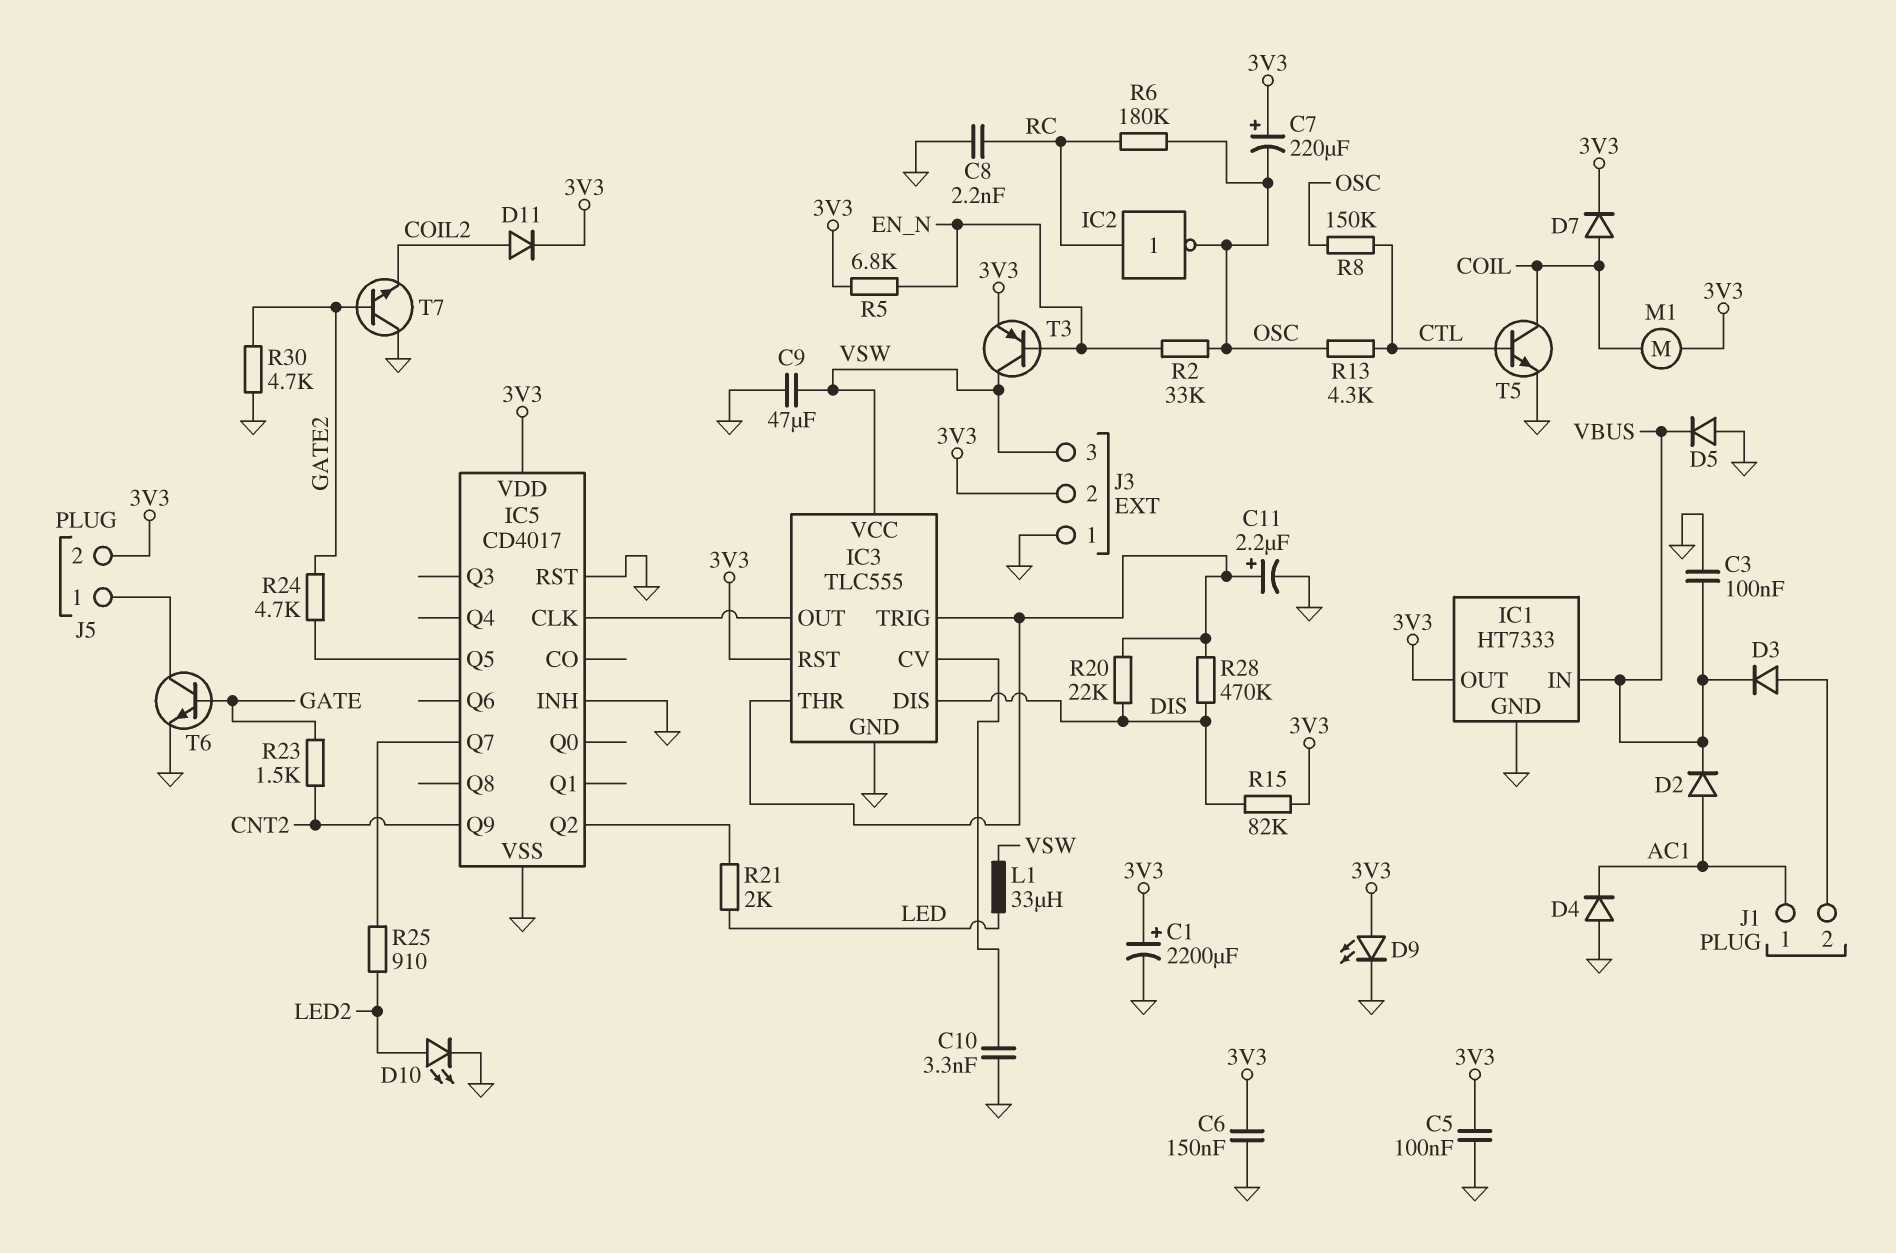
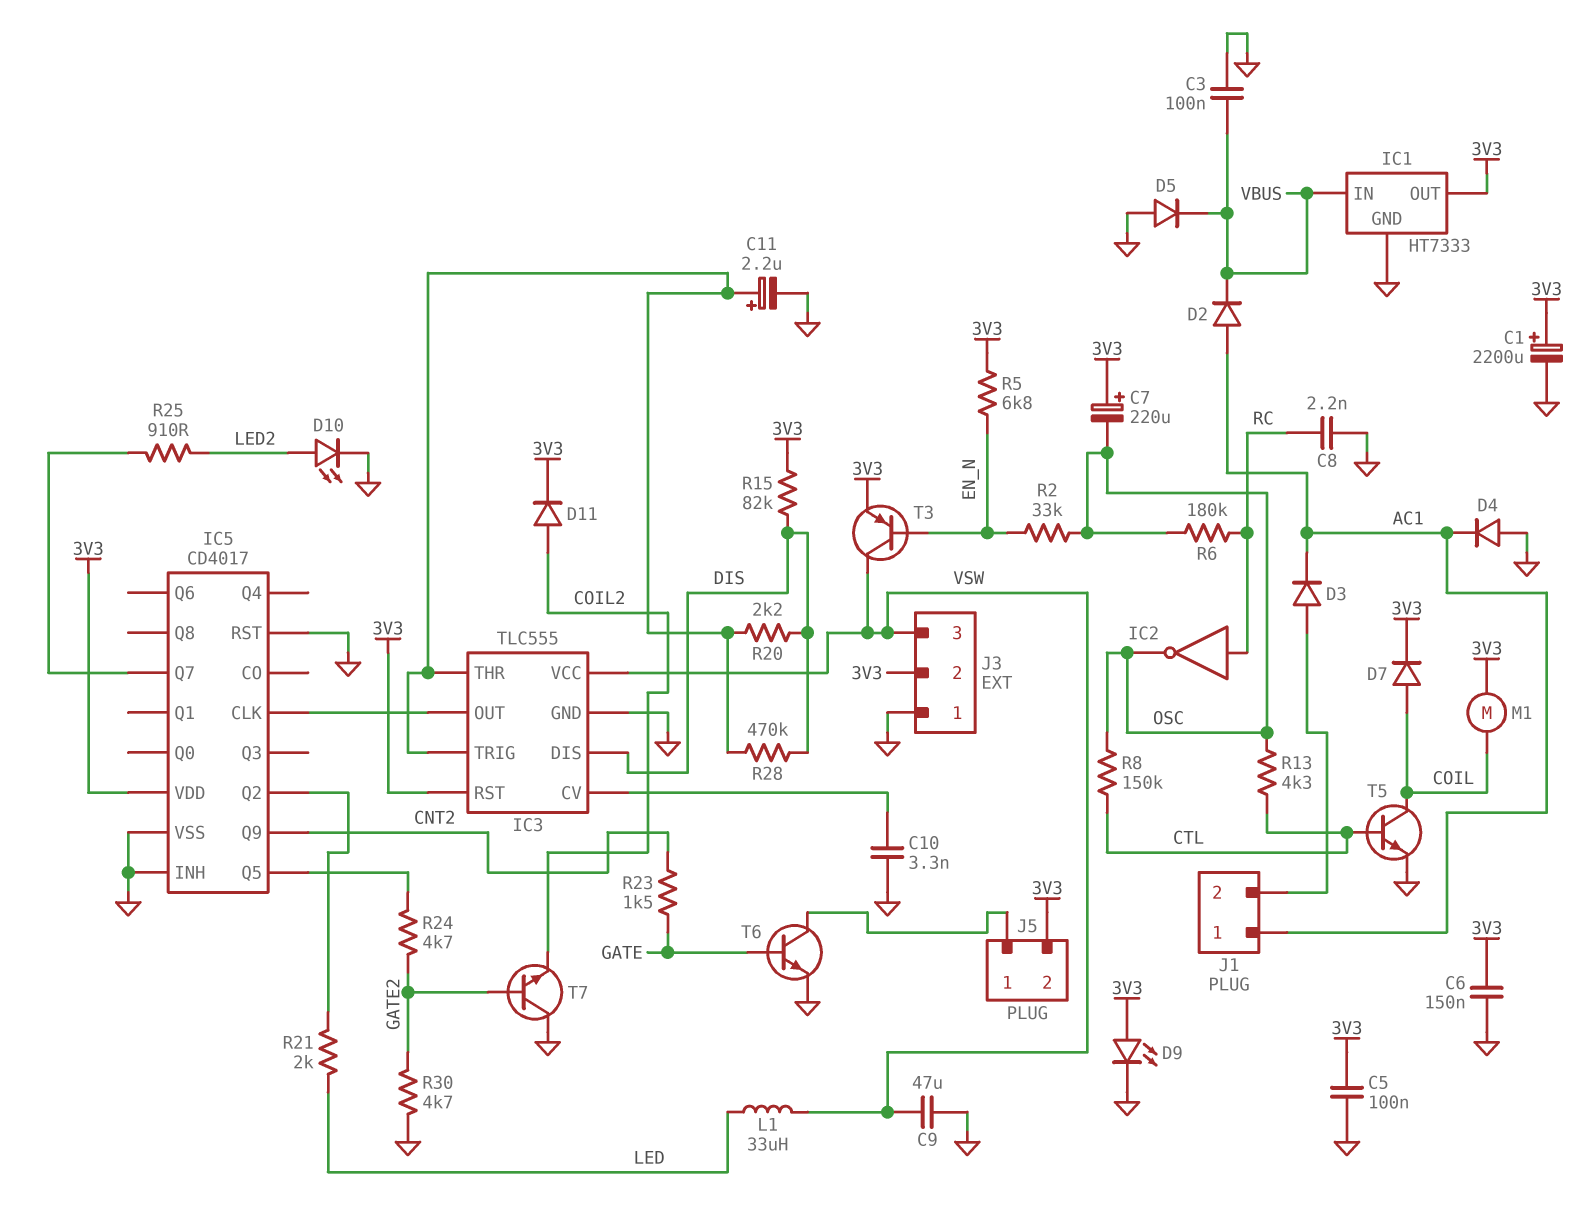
D3: diode (A J1/2, K VBUS) -> diode (A J1/2, K AC1)
R20: 22k (DIS, IC3/THR) -> 2.2k (DIS, IC3/THR)

